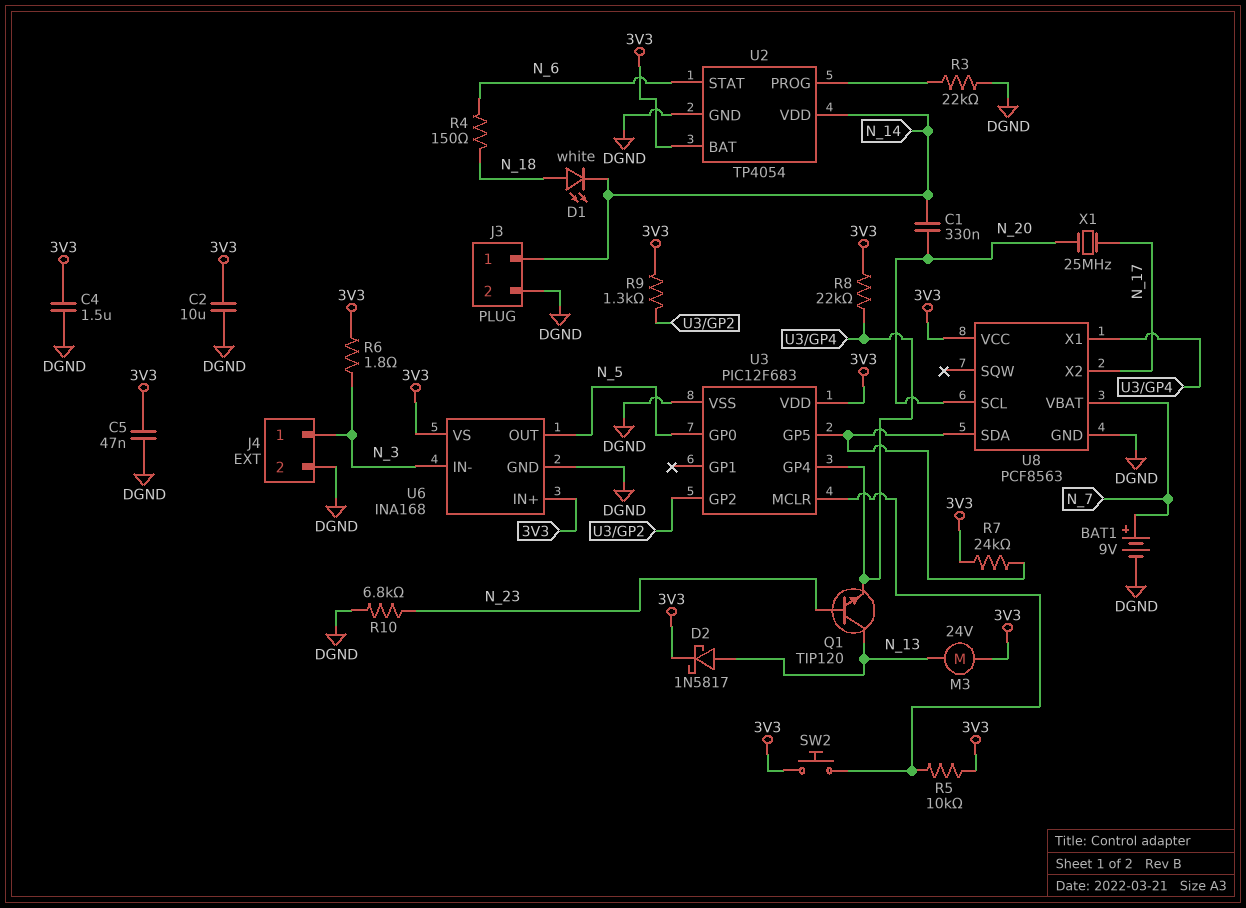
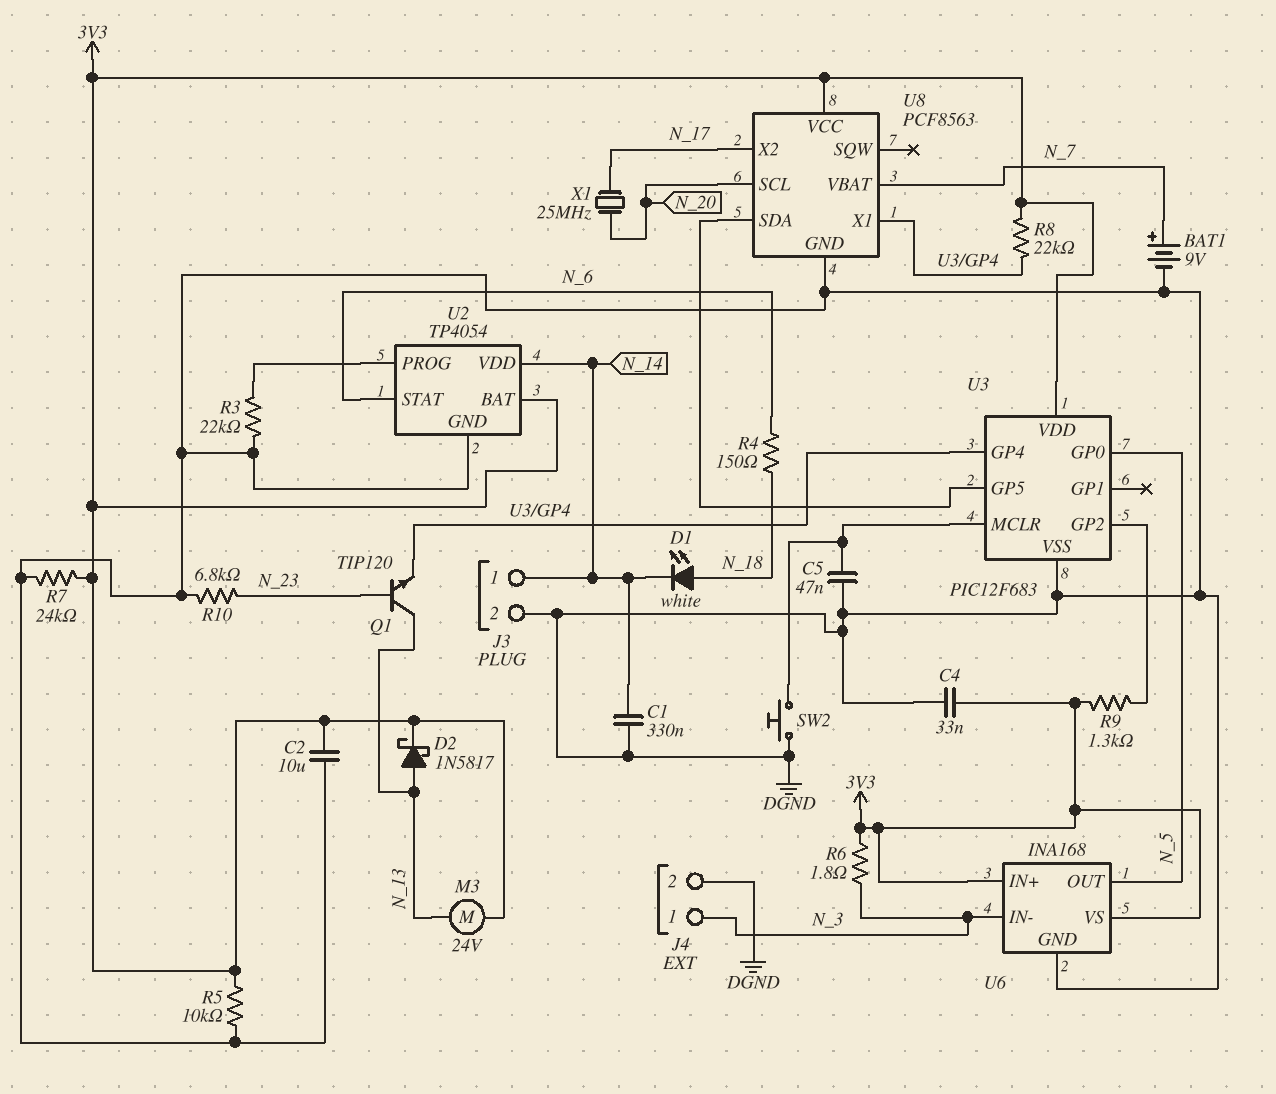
C1: 330nF (N_14, N_20) -> 330nF (DGND, N_14)
C4: 1.5uF (3V3, DGND) -> 33nF (3V3, DGND)
C5: 47nF (3V3, DGND) -> 47nF (DGND, U3/MCLR)
R5: 10k (3V3, U3/MCLR) -> 10k (3V3, DGND)
R7: 24k (3V3, U3/GP5) -> 24k (3V3, DGND)
SW2: button (3V3, U3/MCLR) -> button (DGND, U3/MCLR)

